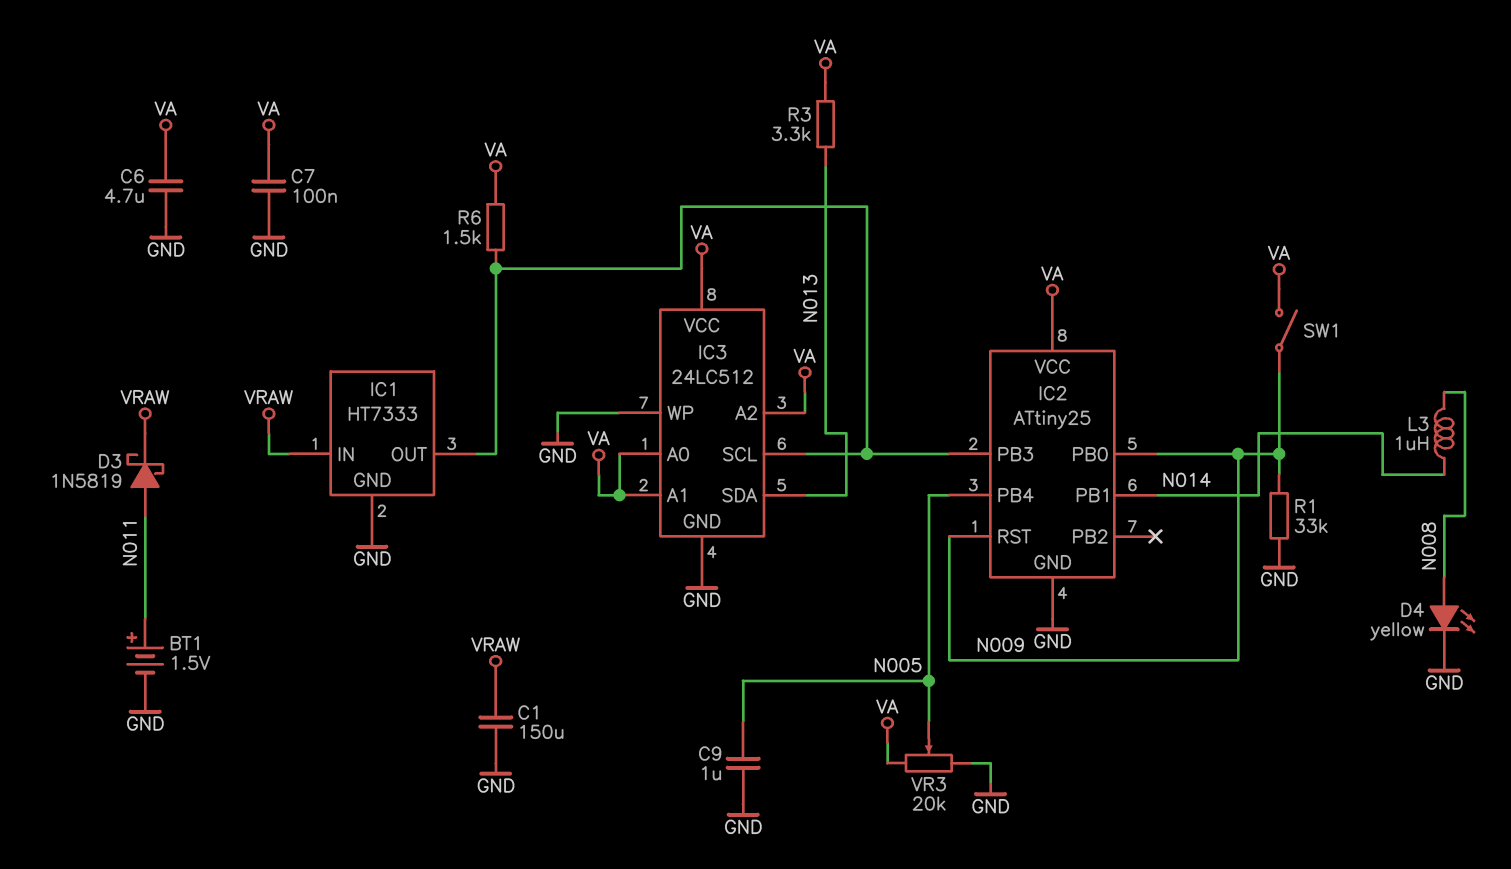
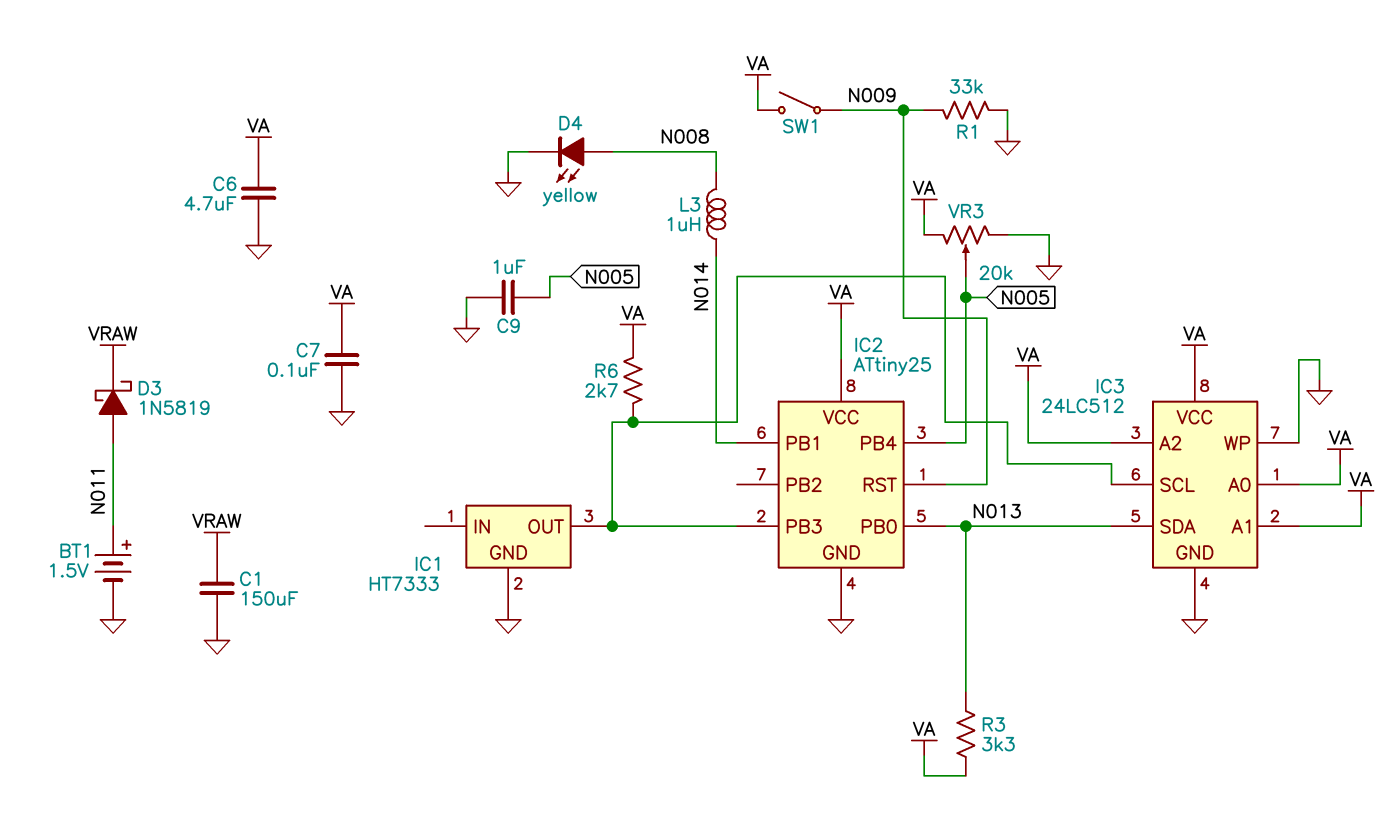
IC1 pin IN: VRAW -> none
IC2 pin PB0: N009 -> N013
R6: 1.5k (IC1/OUT, VA) -> 2.7k (IC1/OUT, VA)

